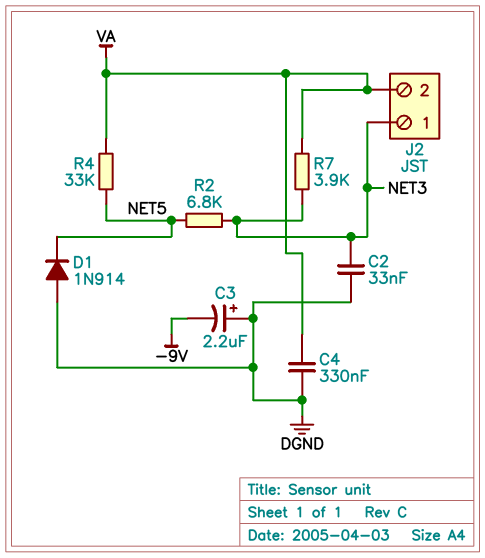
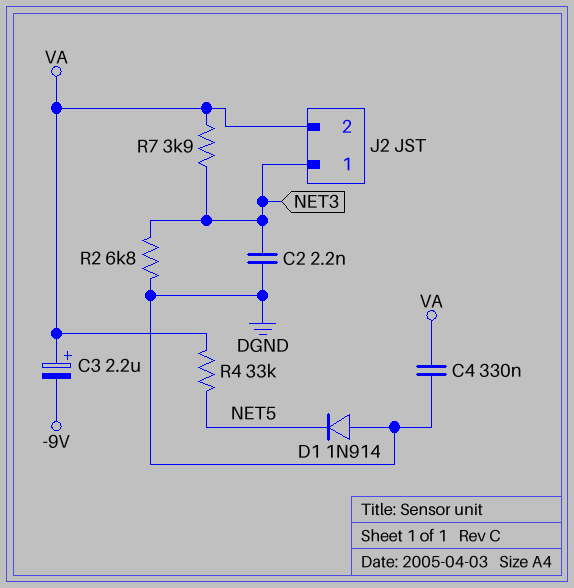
C2: 33nF (DGND, NET3) -> 2.2nF (DGND, NET3)
C3: 2.2uF (plus DGND, minus -9V) -> 2.2uF (plus VA, minus -9V)
R2: 6.8k (NET3, NET5) -> 6.8k (DGND, NET3)

